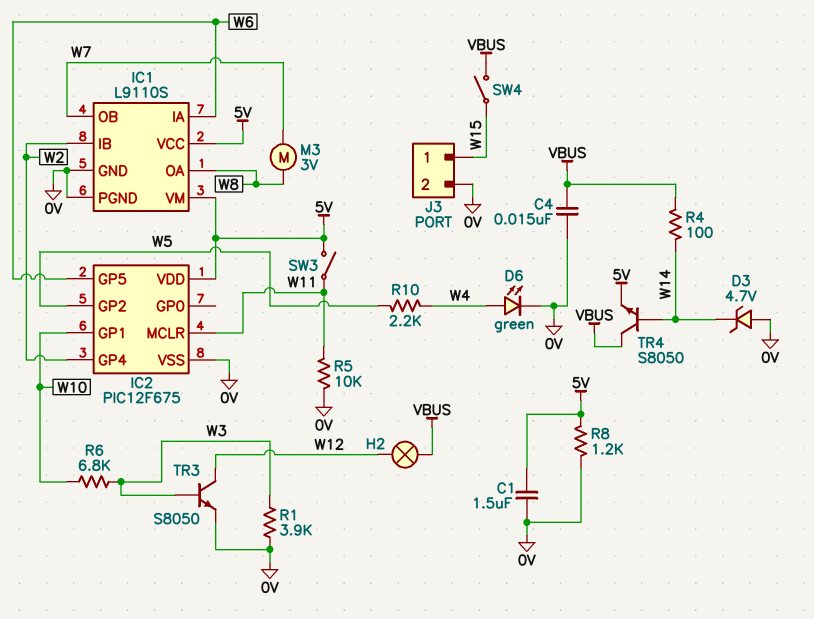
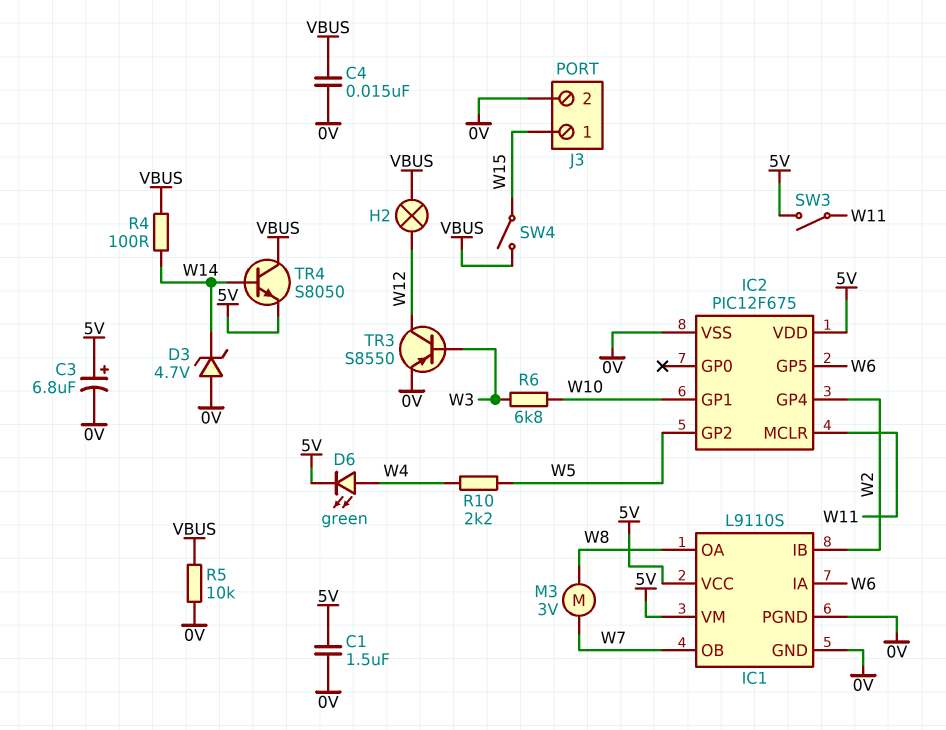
C3: none -> 6.8uF (plus 5V, minus 0V)
D6: LED green (A W4, K 0V) -> LED green (A W4, K 5V)
R1: 3.9k (0V, W3) -> none
R5: 10k (0V, W11) -> 10k (0V, VBUS)
R8: 1.2k (0V, 5V) -> none
TR3: NPN S8050 (B W3, C W12, E 0V) -> PNP S8550 (B W3, C W12, E 0V)

